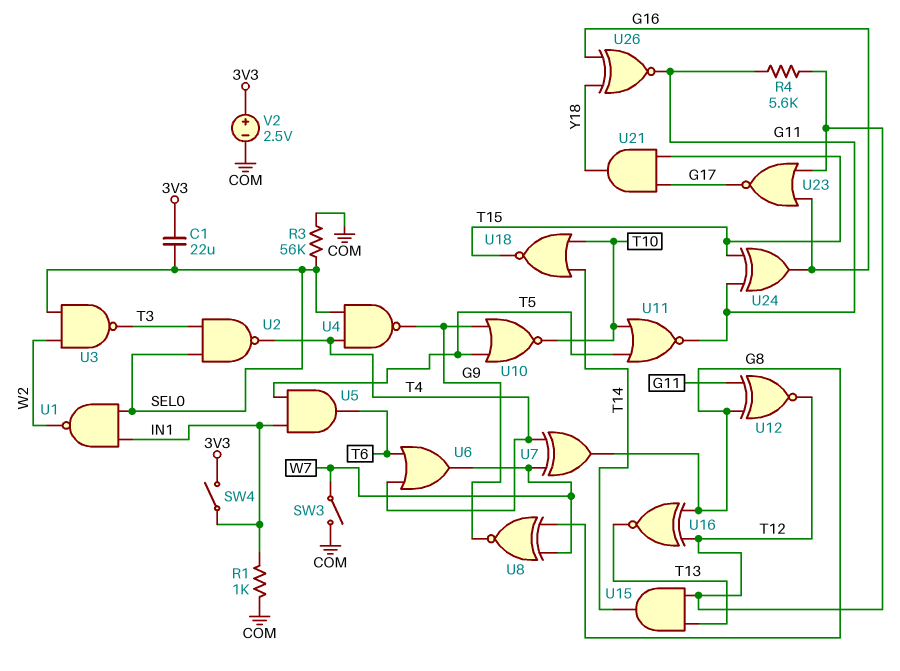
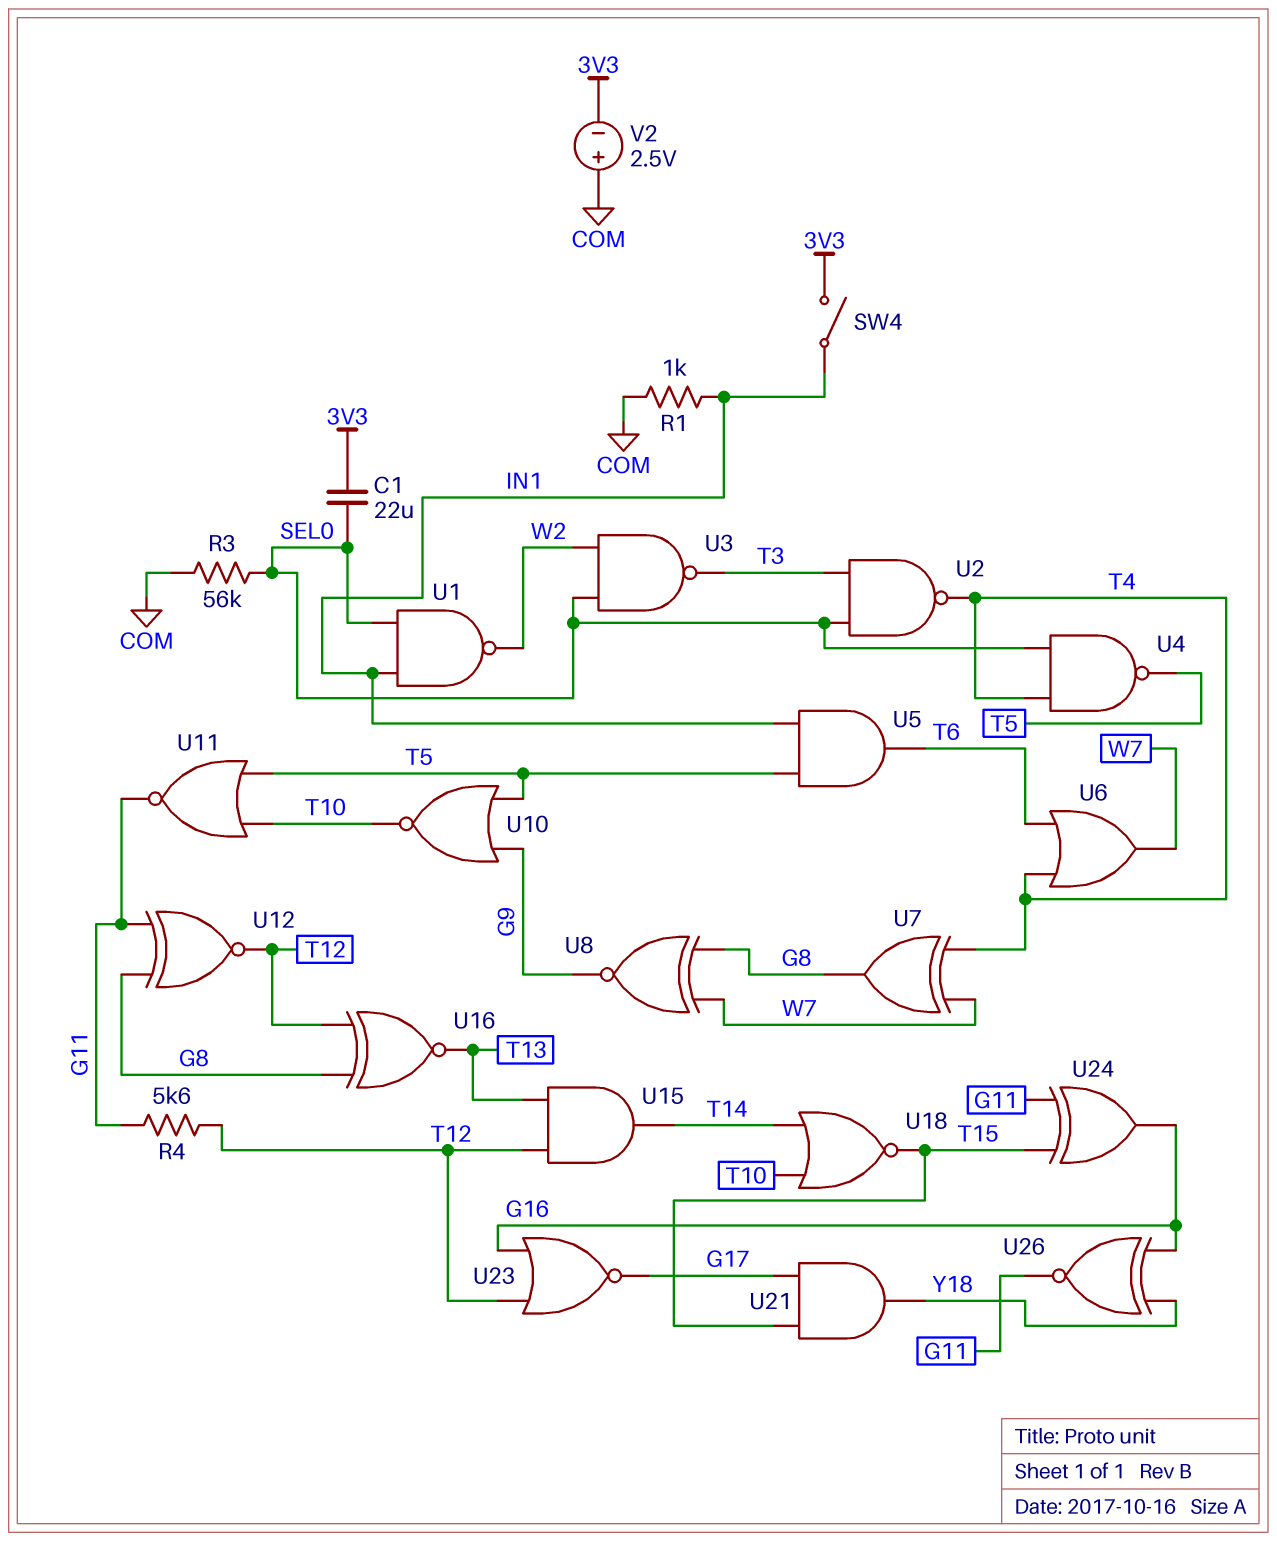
SW3: switch (COM, W7) -> none
U4: NAND (in SEL0, in T4, out G9) -> NAND (in SEL0, in T4, out T5)
V2: 2.5V (plus 3V3, minus COM) -> 2.5V (plus COM, minus 3V3)

